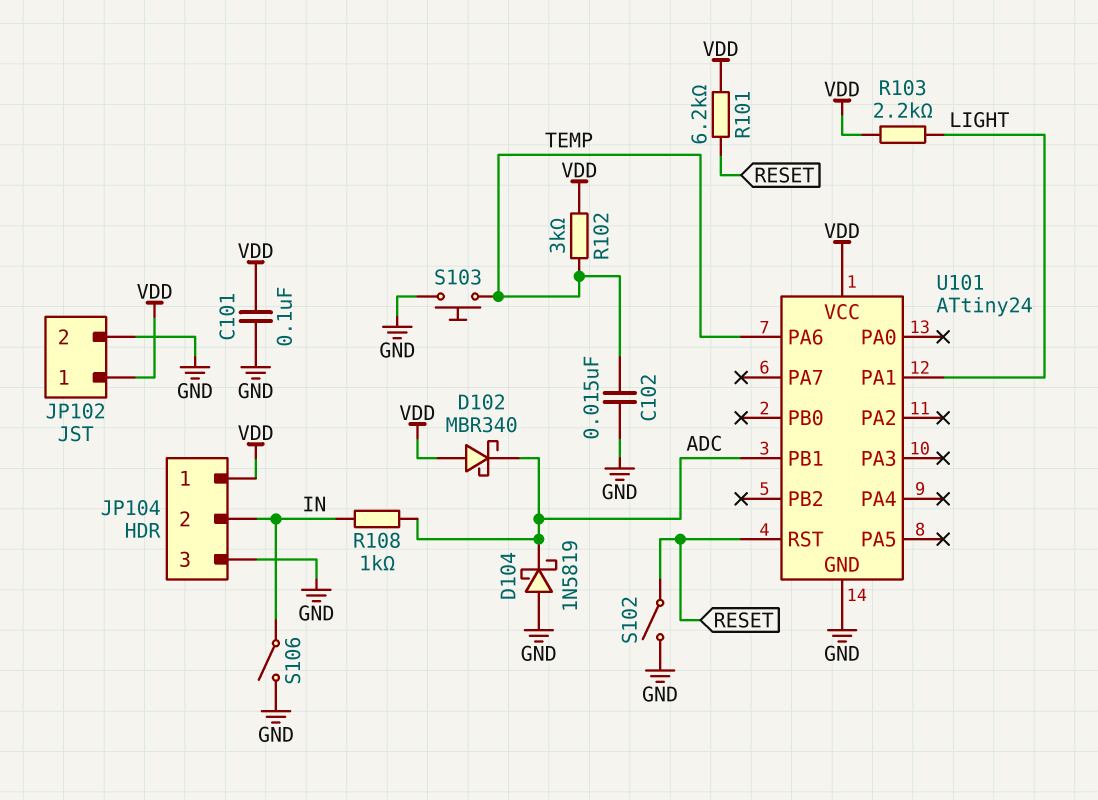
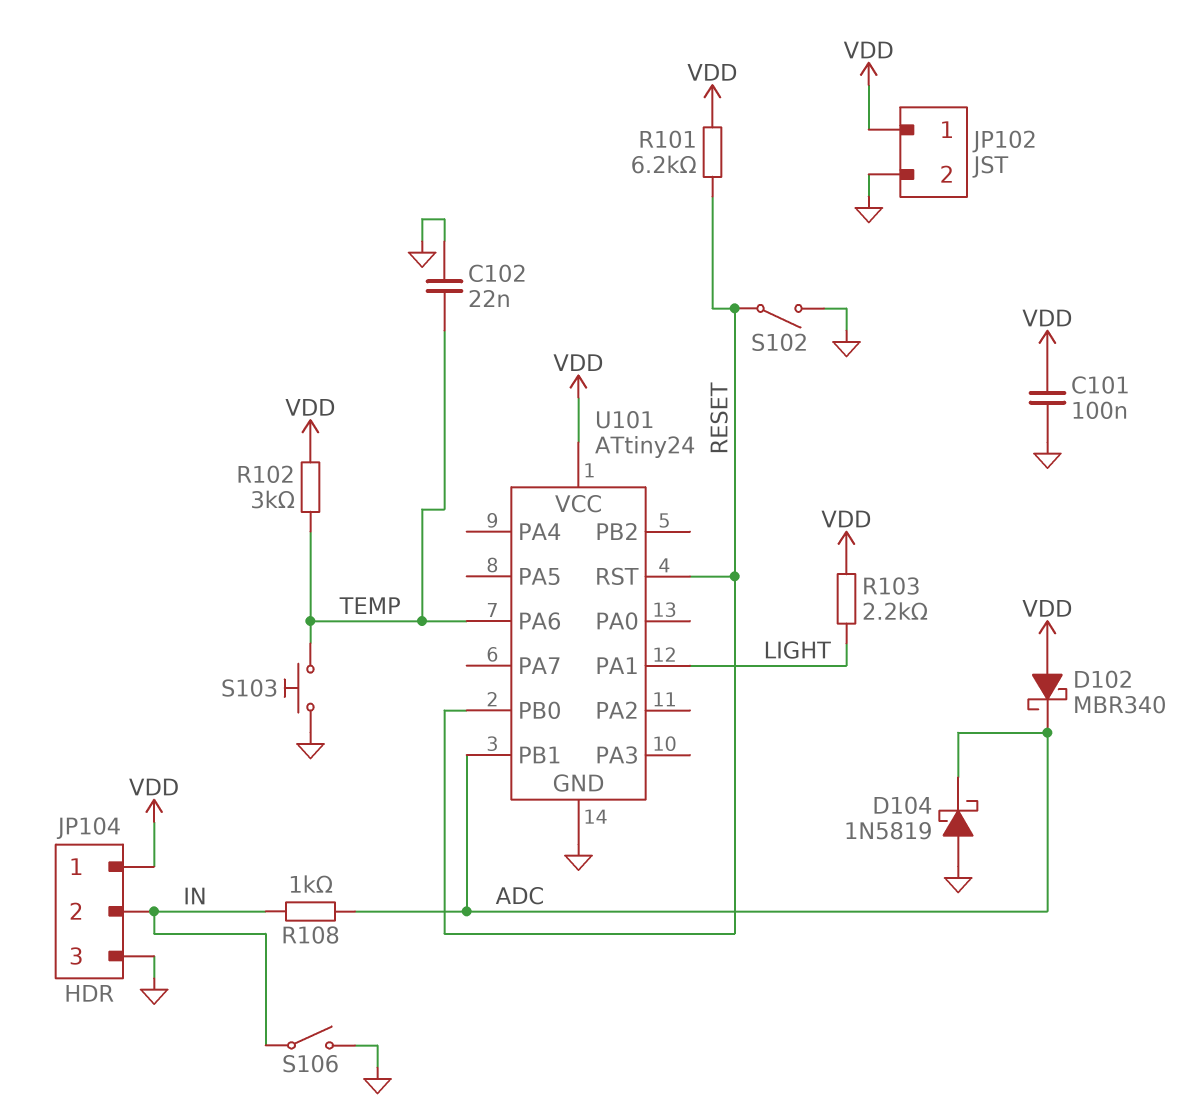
C102: 15nF (GND, TEMP) -> 22nF (GND, TEMP)
U101 pin PB0: none -> RESET

